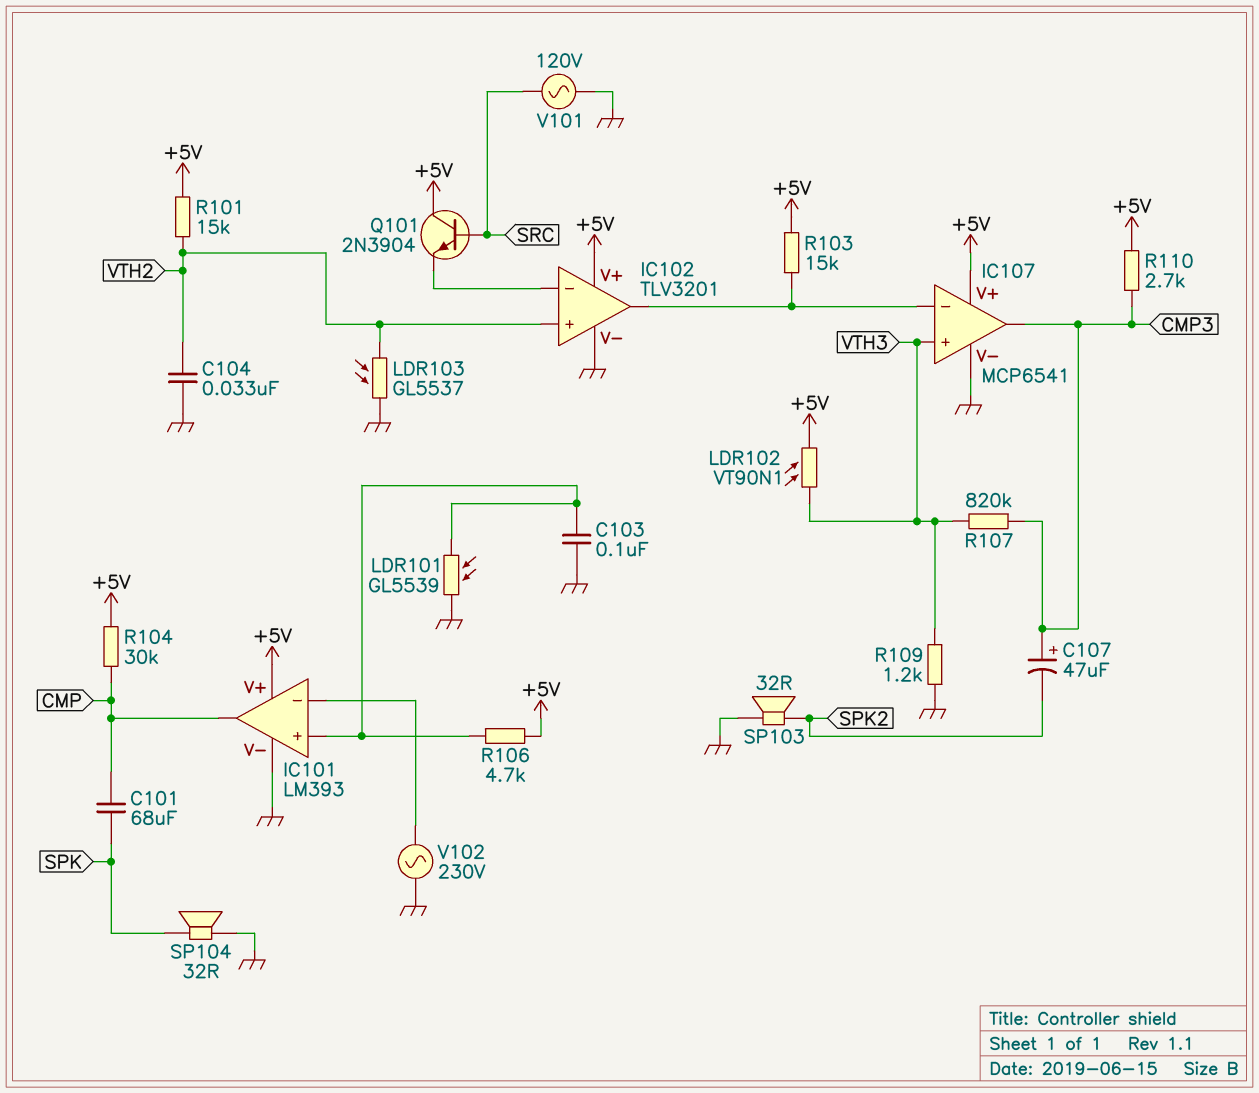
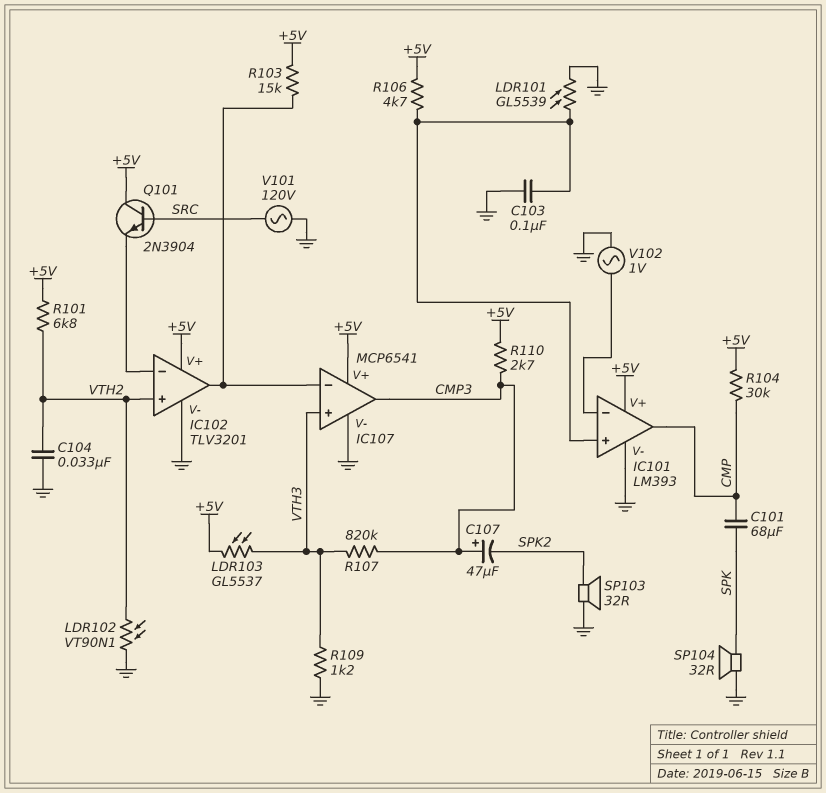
LDR102: VT90N1 (+5V, VTH3) -> VT90N1 (GND, VTH2)
LDR103: GL5537 (GND, VTH2) -> GL5537 (+5V, VTH3)
R101: 15k (+5V, VTH2) -> 6.8k (+5V, VTH2)
V102: AC 230V (GND, IC101/in-) -> AC 1V (GND, IC101/in-)

